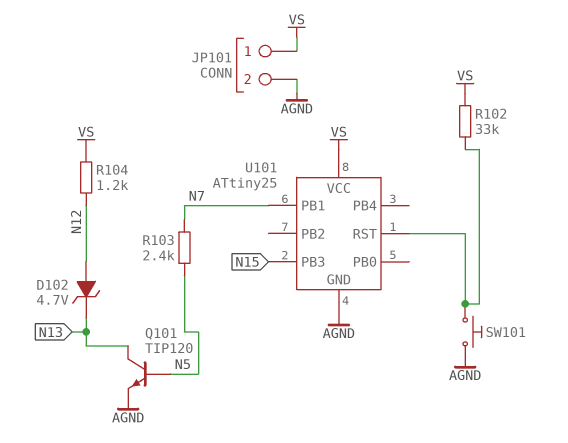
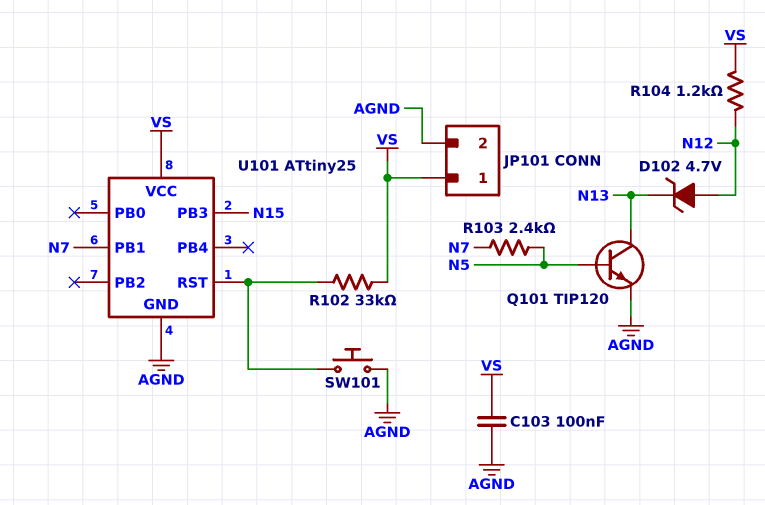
C103: none -> 100nF (AGND, VS)

